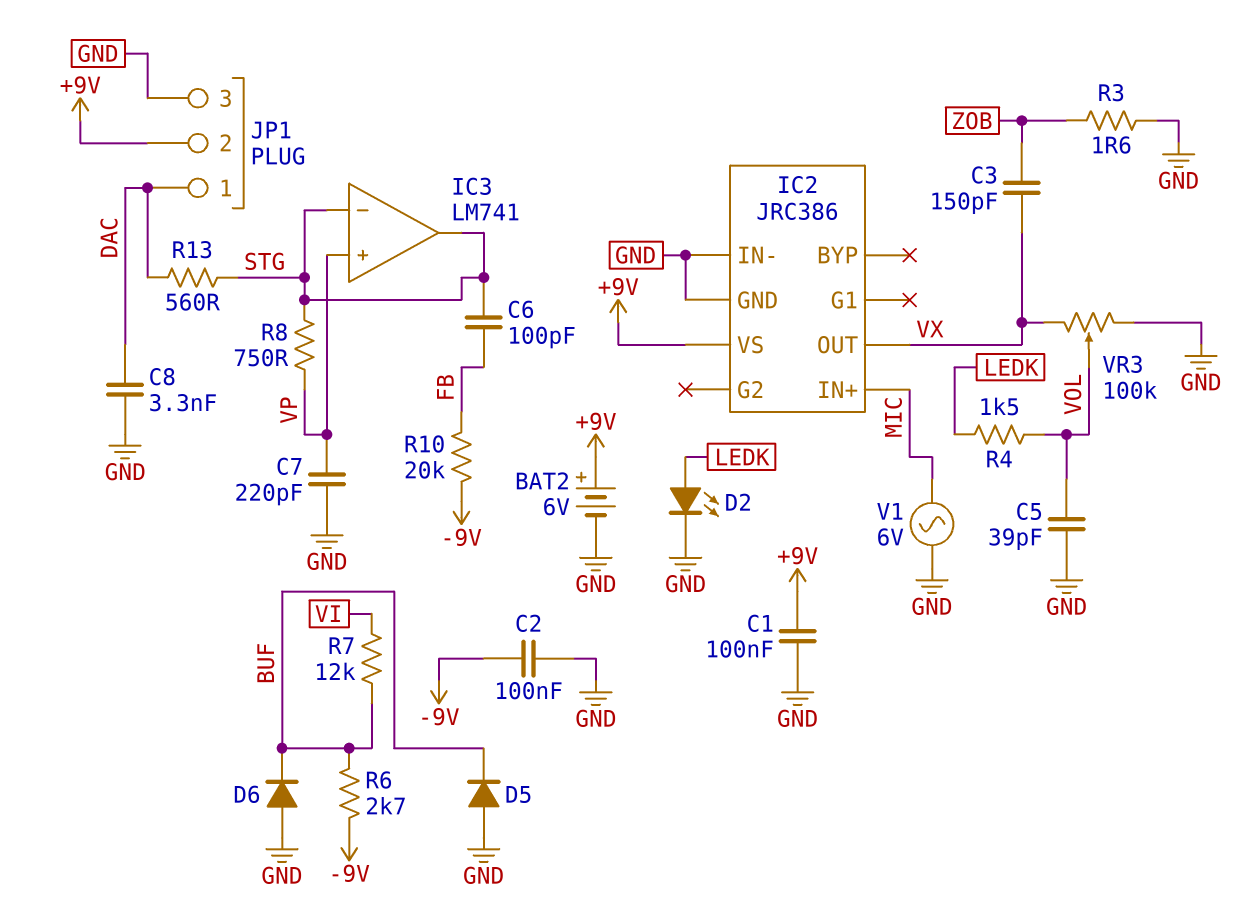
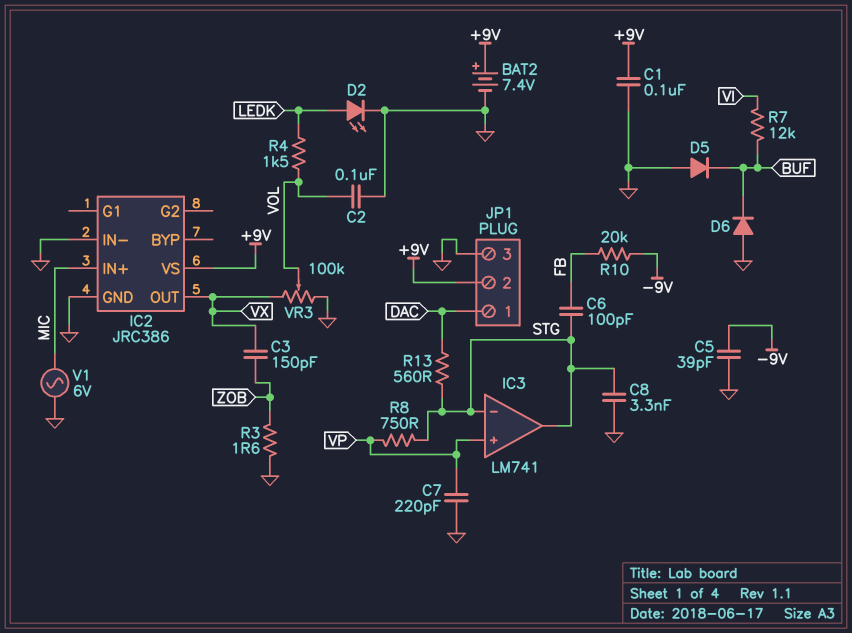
BAT2: 6V (plus +9V, minus GND) -> 7.4V (plus +9V, minus GND)
C2: 100nF (-9V, GND) -> 100nF (GND, VOL)
C5: 39pF (GND, VOL) -> 39pF (-9V, GND)
C8: 3.3nF (DAC, GND) -> 3.3nF (GND, STG)
R6: 2.7k (-9V, BUF) -> none

